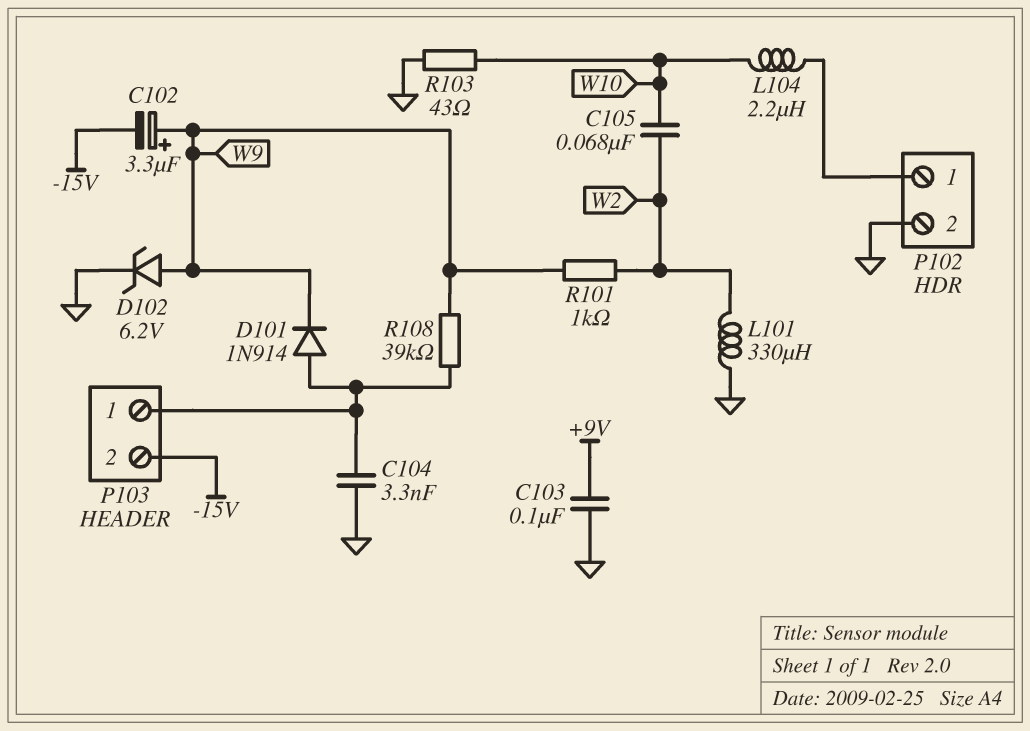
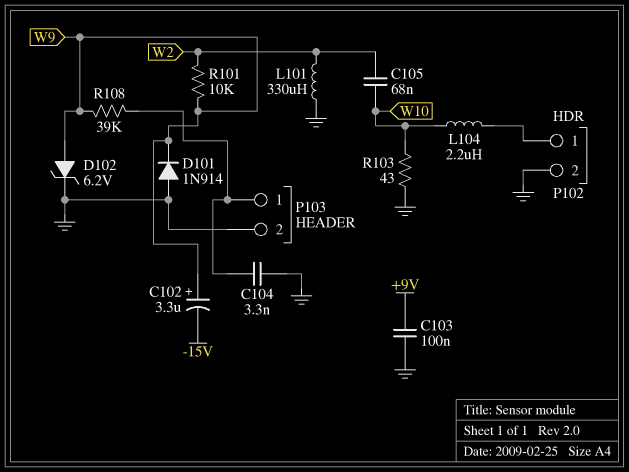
D101: diode 1N914 (A P103/1, K W9) -> diode 1N914 (A GND, K W9)
P103 pin 2: -15V -> GND
R101: 1k (W2, W9) -> 10k (W2, W9)

